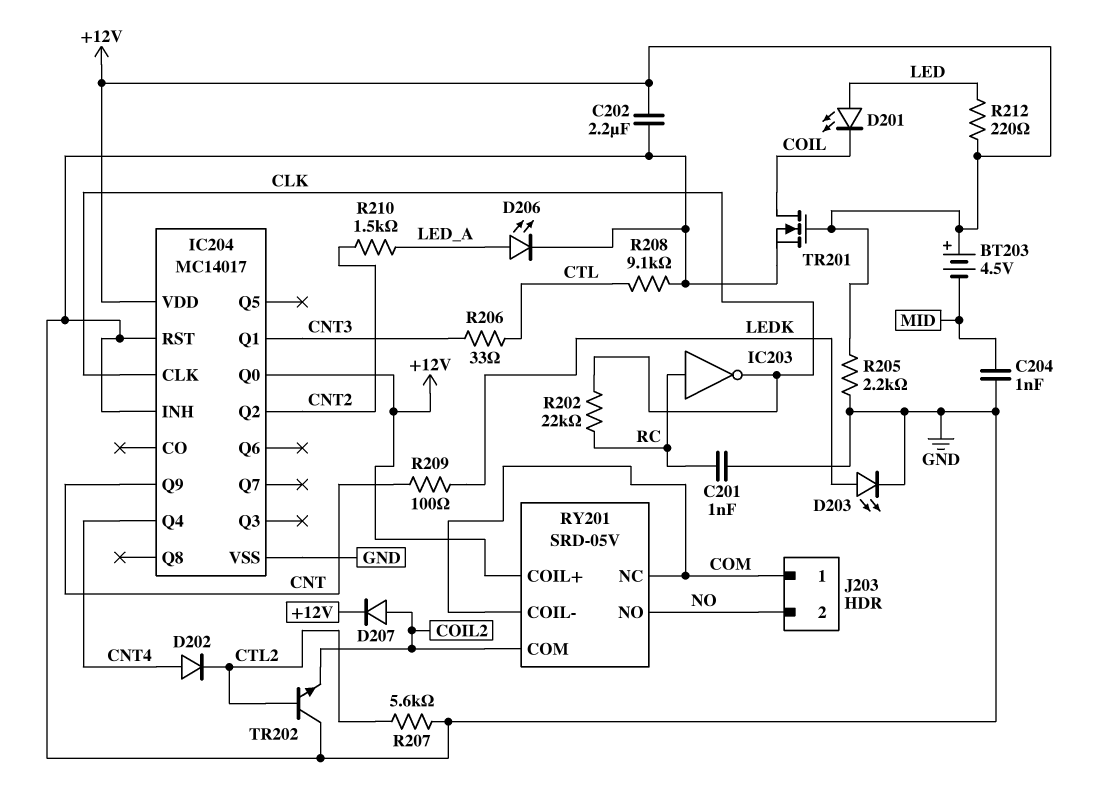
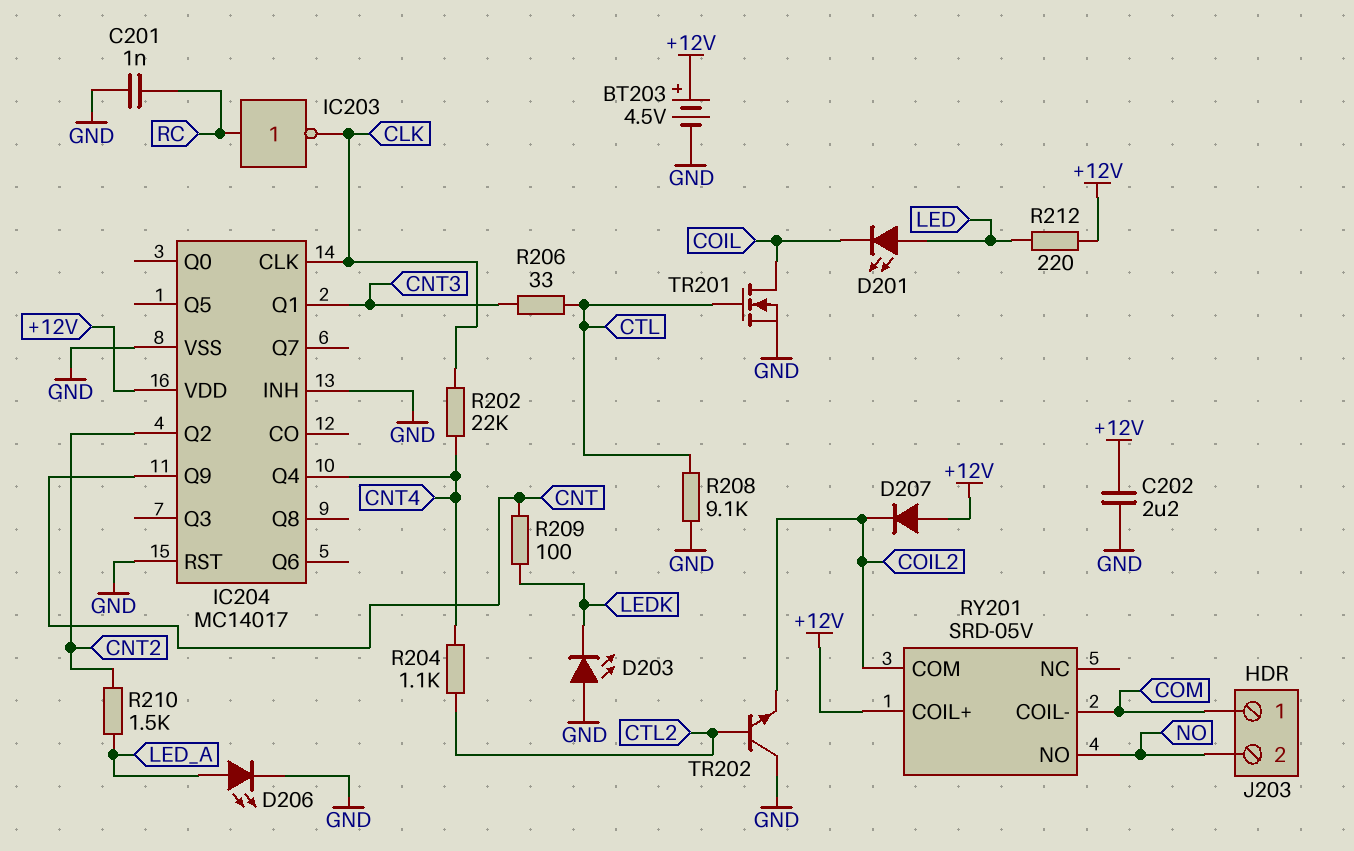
BT203: 4.5V (plus +12V, minus MID) -> 4.5V (plus +12V, minus GND)
C204: 1nF (GND, MID) -> none
D202: diode (A CNT4, K CTL2) -> none
D203: LED (A LEDK, K GND) -> LED (A GND, K LEDK)
D207: diode (A COIL2, K +12V) -> diode (A +12V, K COIL2)
IC204 pin Q0: +12V -> none
R202: 22k (CLK, RC) -> 22k (CLK, CNT4)
R204: none -> 1.1k (CNT4, CTL2)
R205: 2.2k (+12V, GND) -> none
R207: 5.6k (CTL2, GND) -> none
RY201 pin NC: COM -> none
TR201: NMOS (G +12V, D COIL, S GND) -> NMOS (G CTL, D COIL, S GND)

